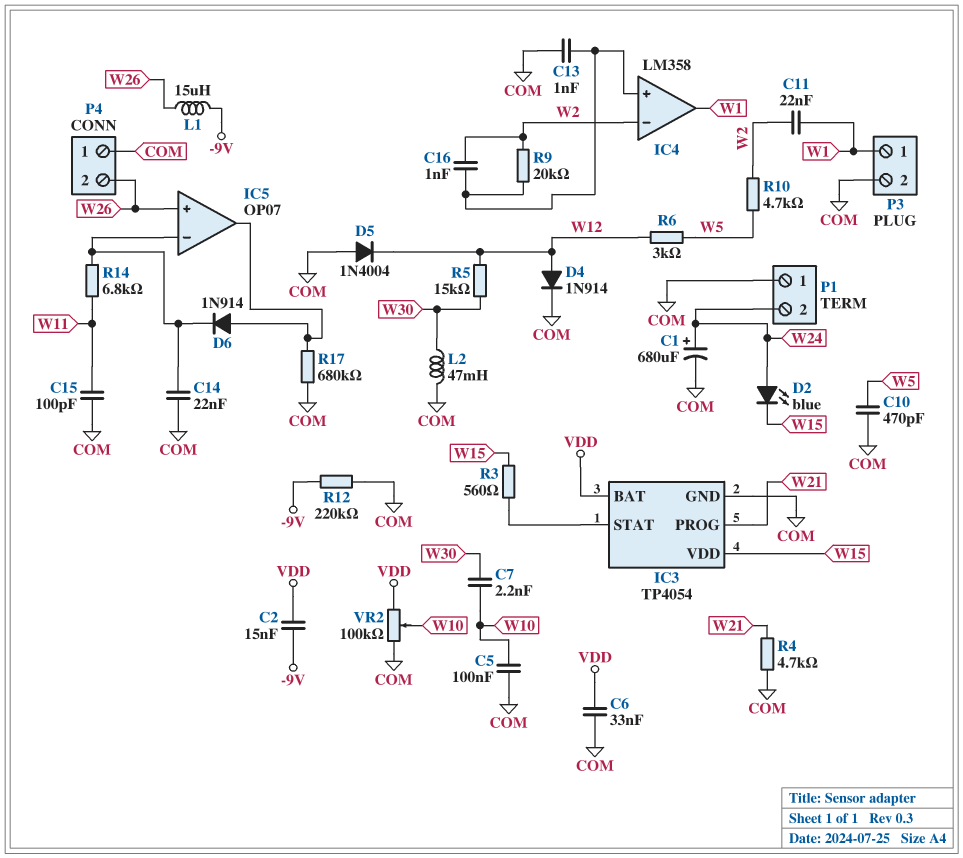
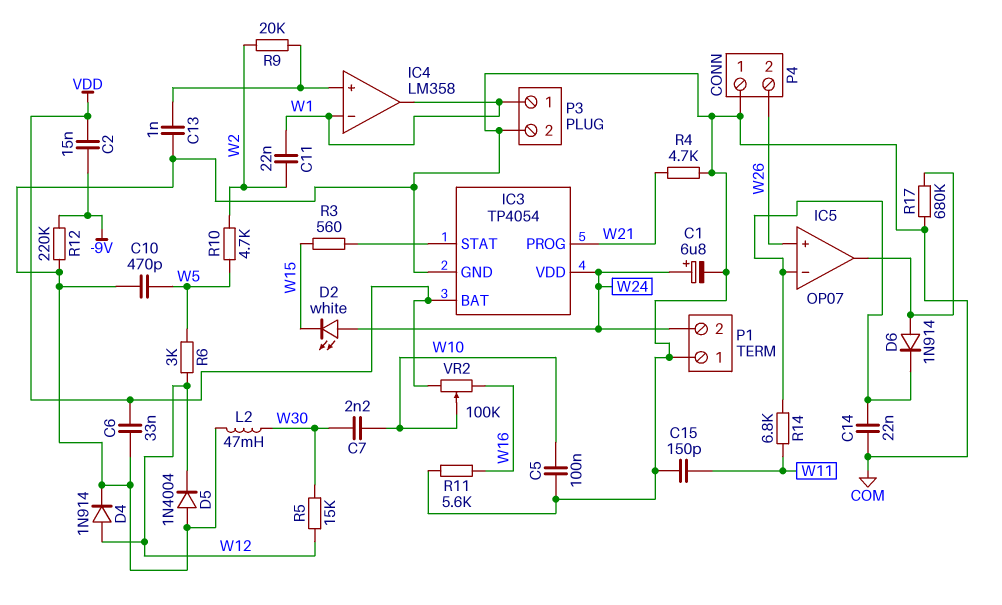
C1: 680uF (plus W24, minus COM) -> 6.8uF (plus W24, minus COM)
C15: 100pF (COM, W11) -> 150pF (COM, W11)
C16: 1nF (IC4/in+, W2) -> none
D2: LED blue (A W24, K W15) -> LED white (A W24, K W15)
IC3 pin VDD: W15 -> W24
IC4 pin in-: W2 -> W1
L1: 15uH (-9V, W26) -> none
R11: none -> 5.6k (COM, W16)
VR2: 100k (COM, VDD, wiper W10) -> 100k (VDD, W16, wiper W10)

